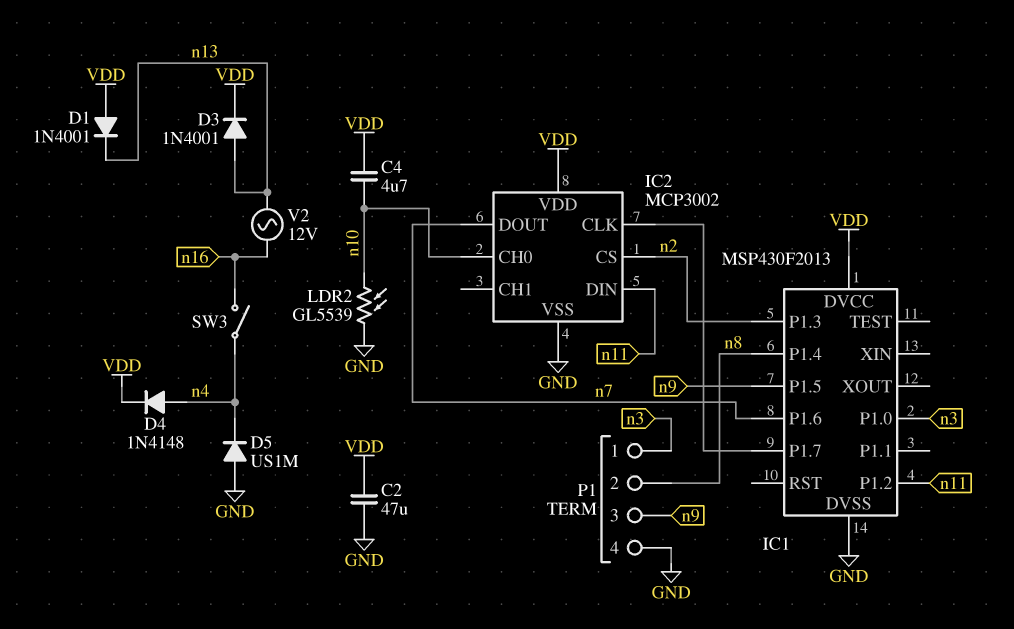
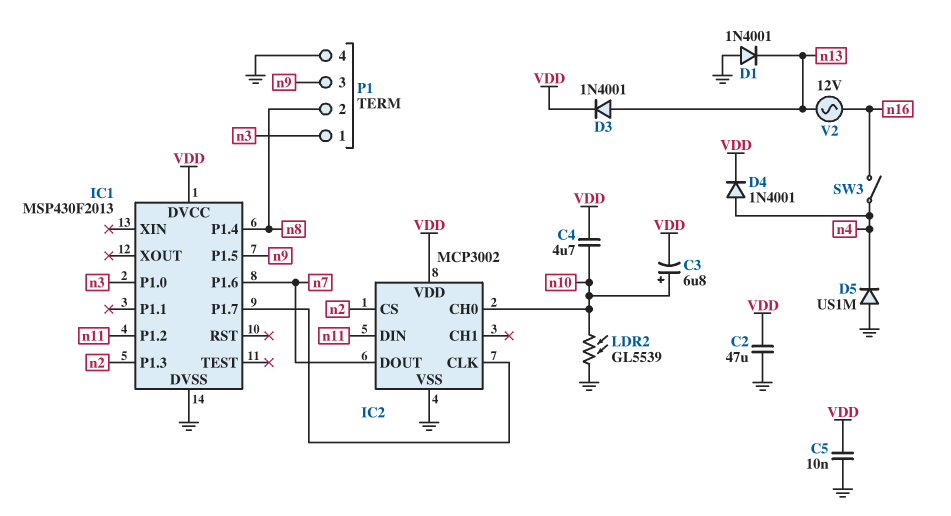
C3: none -> 6.8uF (plus n10, minus VDD)
C5: none -> 10nF (GND, VDD)
D1: diode 1N4001 (A VDD, K n13) -> diode 1N4001 (A GND, K n13)
D4: diode 1N4148 (A n4, K VDD) -> diode 1N4001 (A n4, K VDD)

